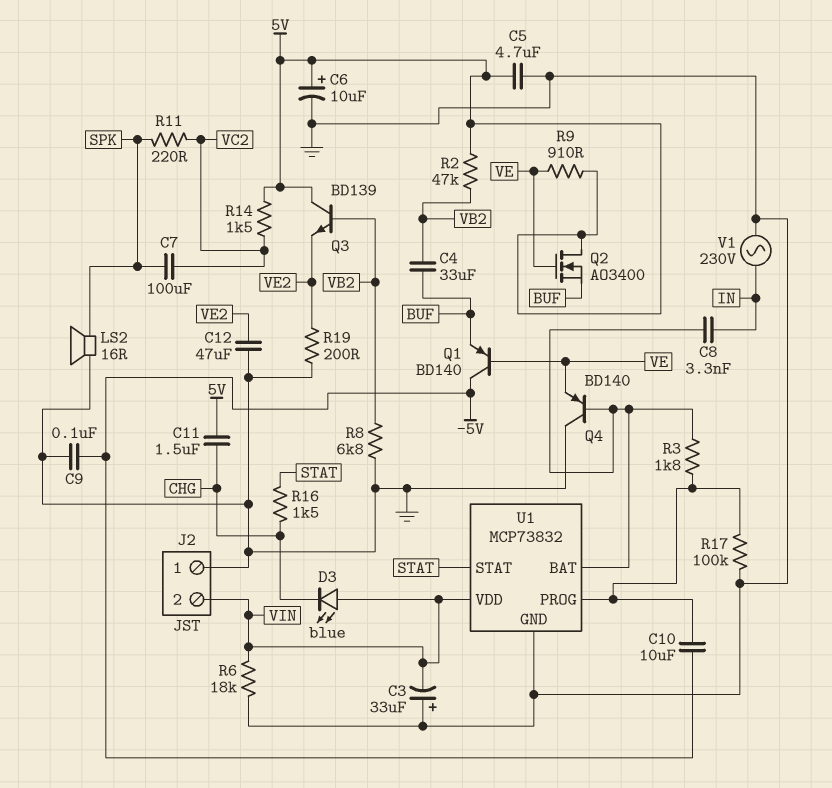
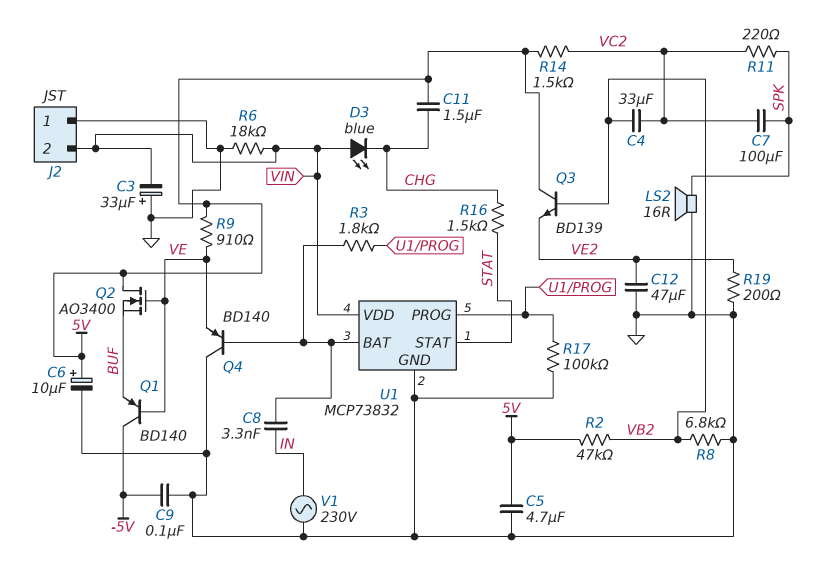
C4: 33uF (BUF, VB2) -> 33uF (VB2, VC2)
C10: 10uF (-5V, U1/PROG) -> none

